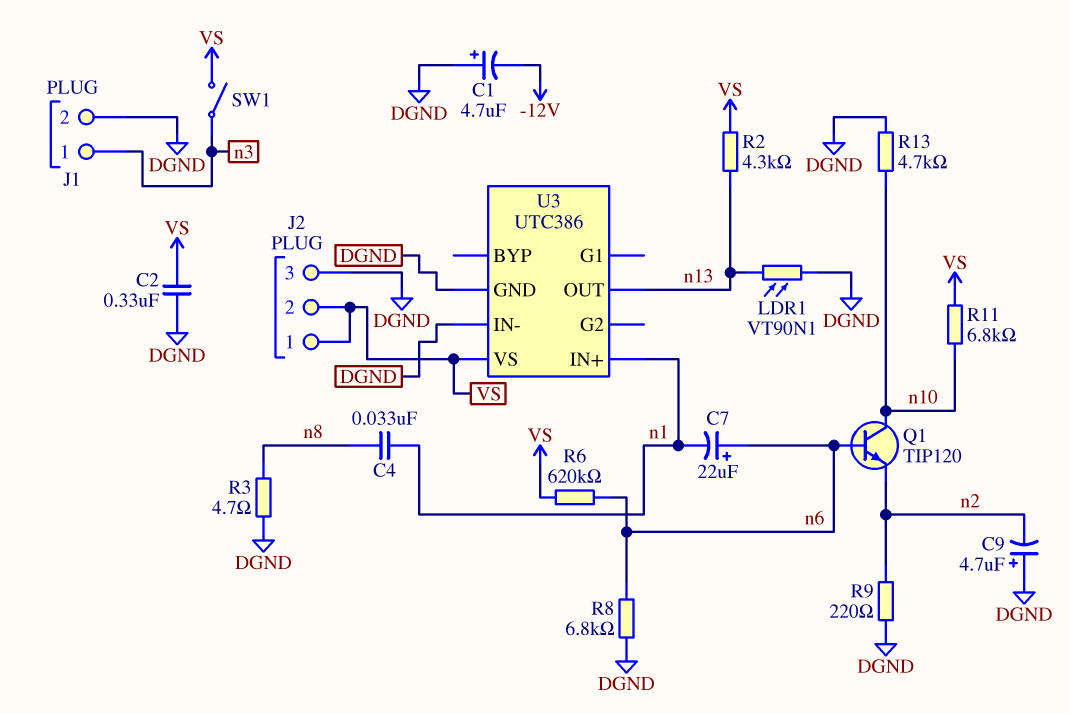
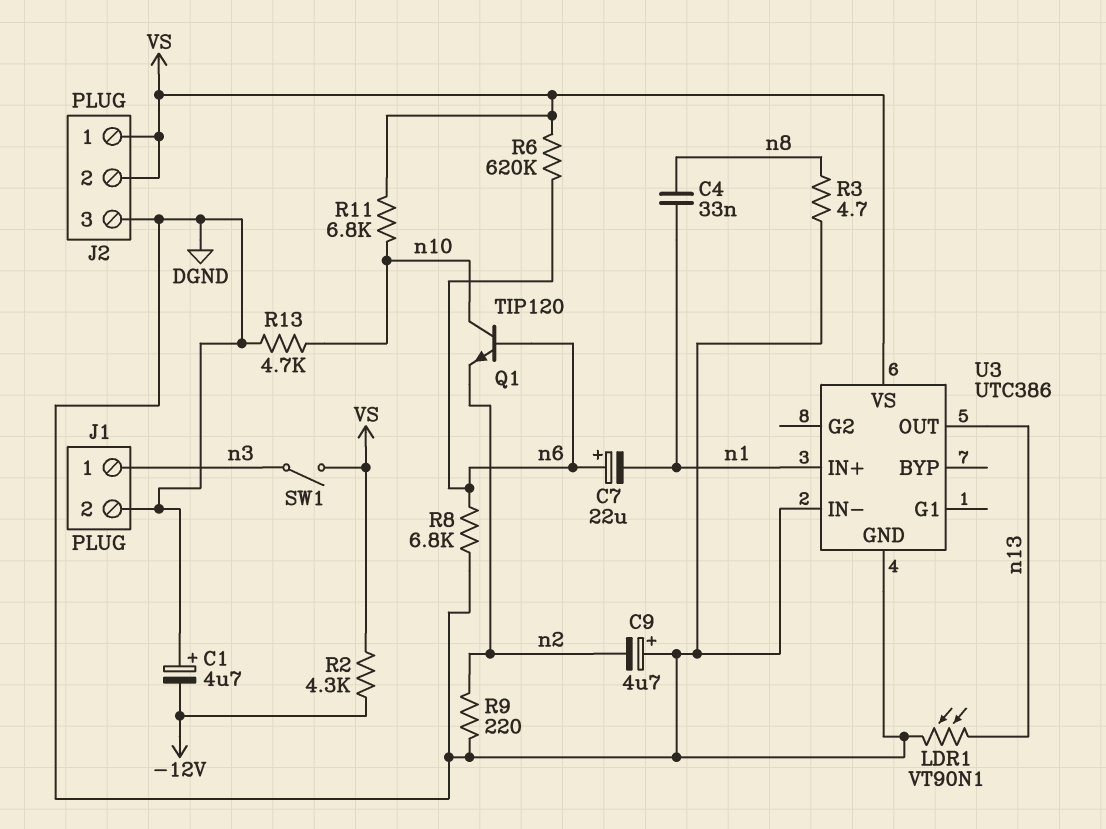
C2: 330nF (DGND, VS) -> none
R2: 4.3k (VS, n13) -> 4.3k (-12V, VS)

